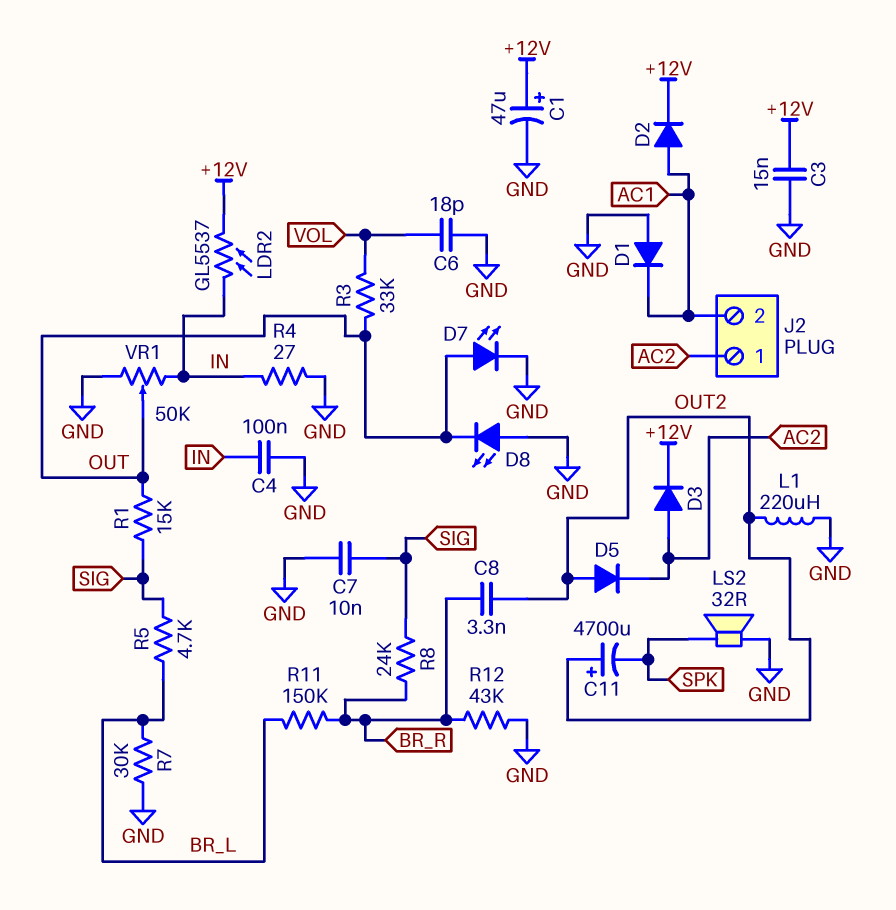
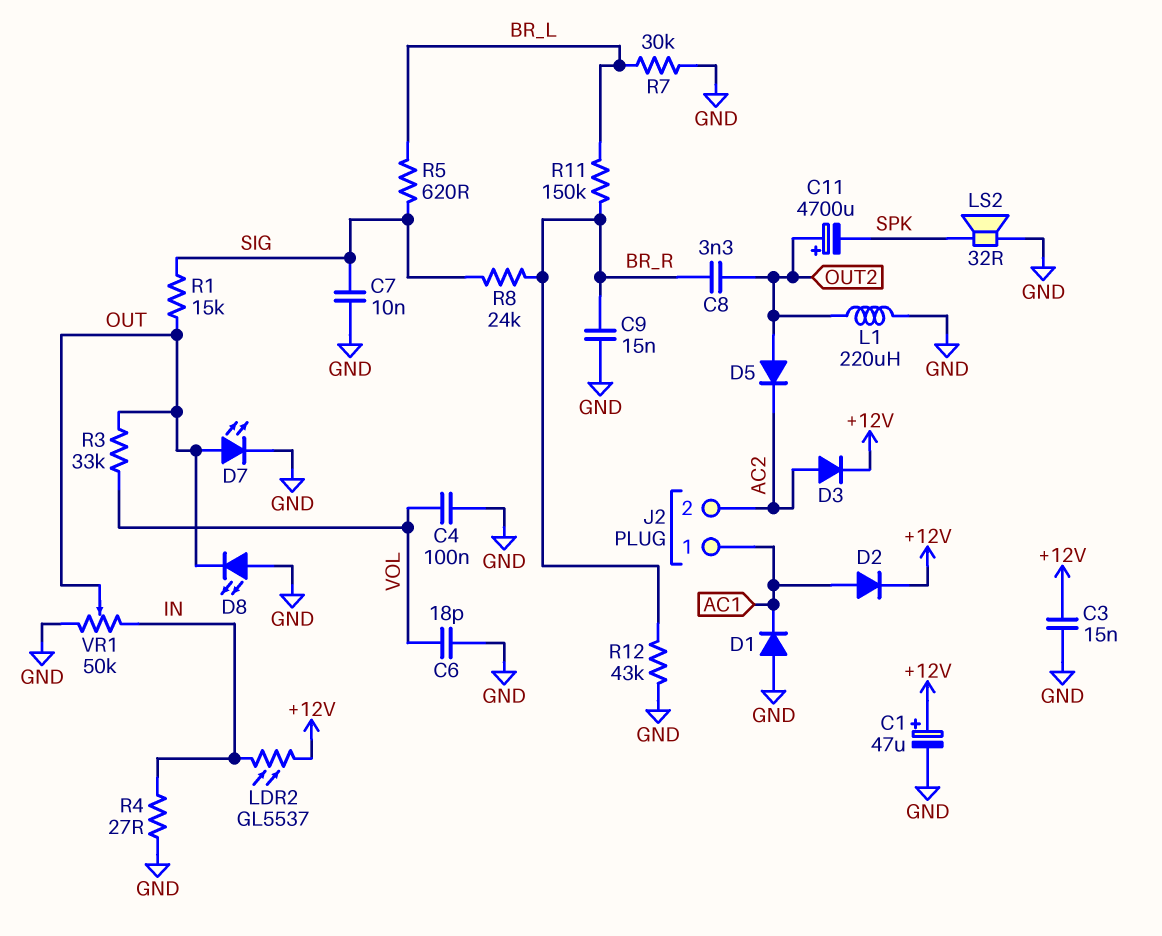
C4: 100nF (GND, IN) -> 100nF (GND, VOL)
C9: none -> 15nF (BR_R, GND)
J2 pin 1: AC2 -> AC1
J2 pin 2: AC1 -> AC2
R5: 4.7k (BR_L, SIG) -> 620 (BR_L, SIG)

